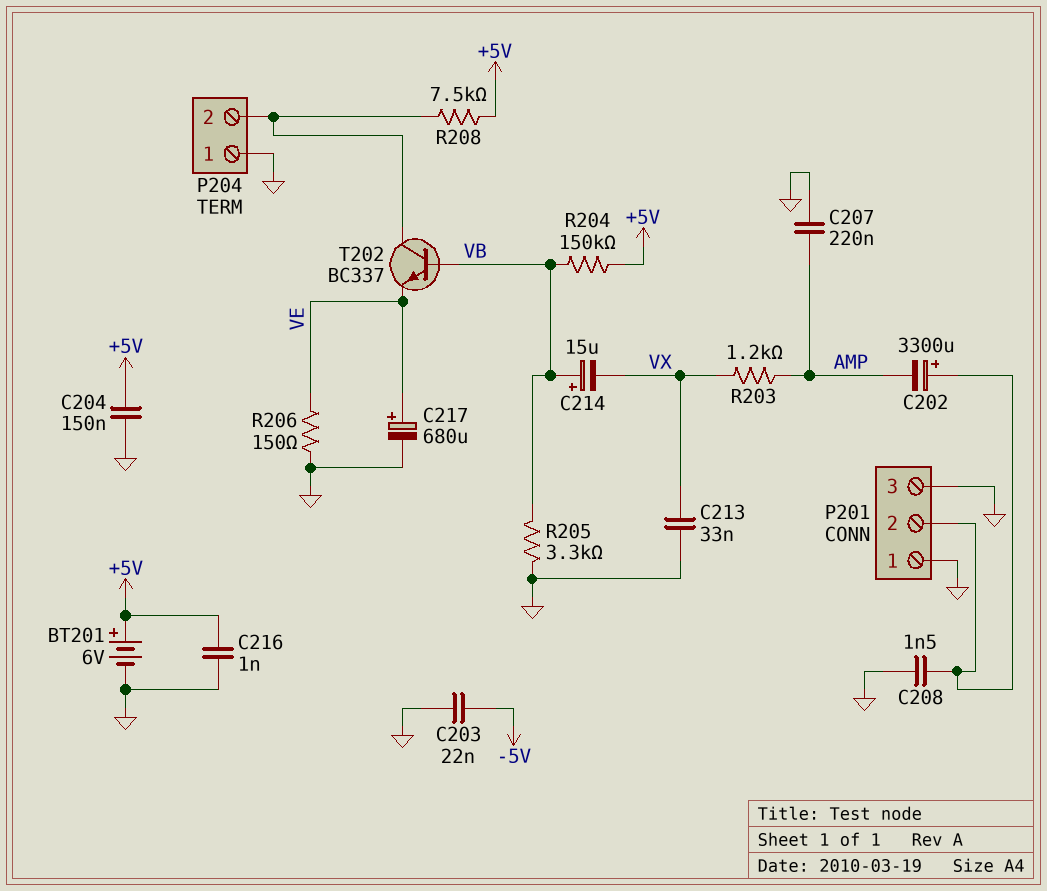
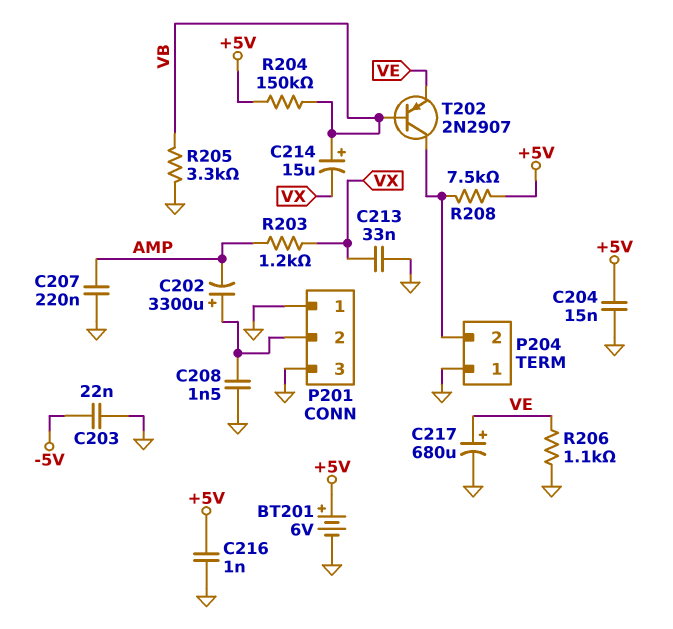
C204: 150nF (+5V, GND) -> 15nF (+5V, GND)
R206: 150 (GND, VE) -> 1.1k (GND, VE)
T202: NPN BC337 (B VB, C P204/2, E VE) -> PNP 2N2907 (B VB, C P204/2, E VE)

